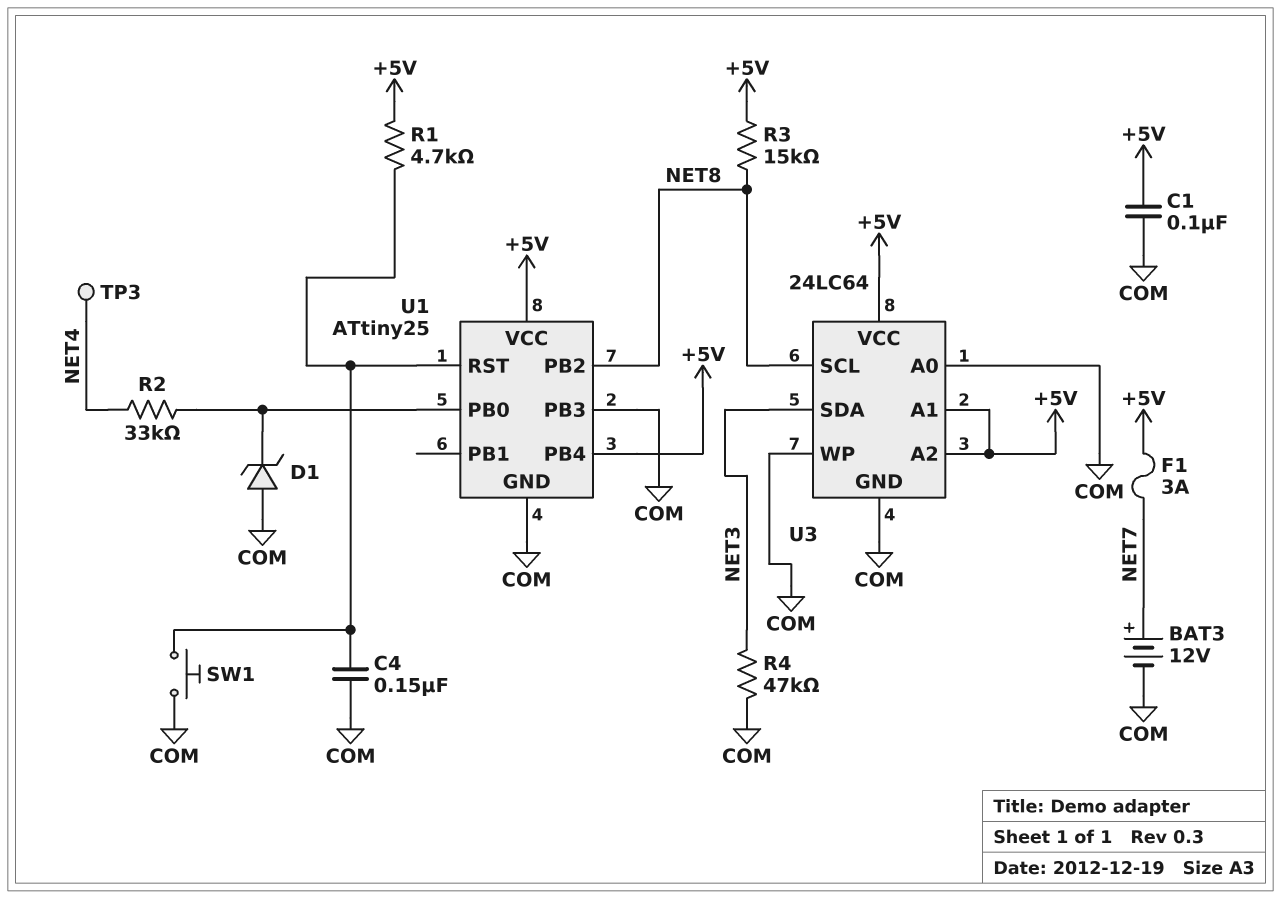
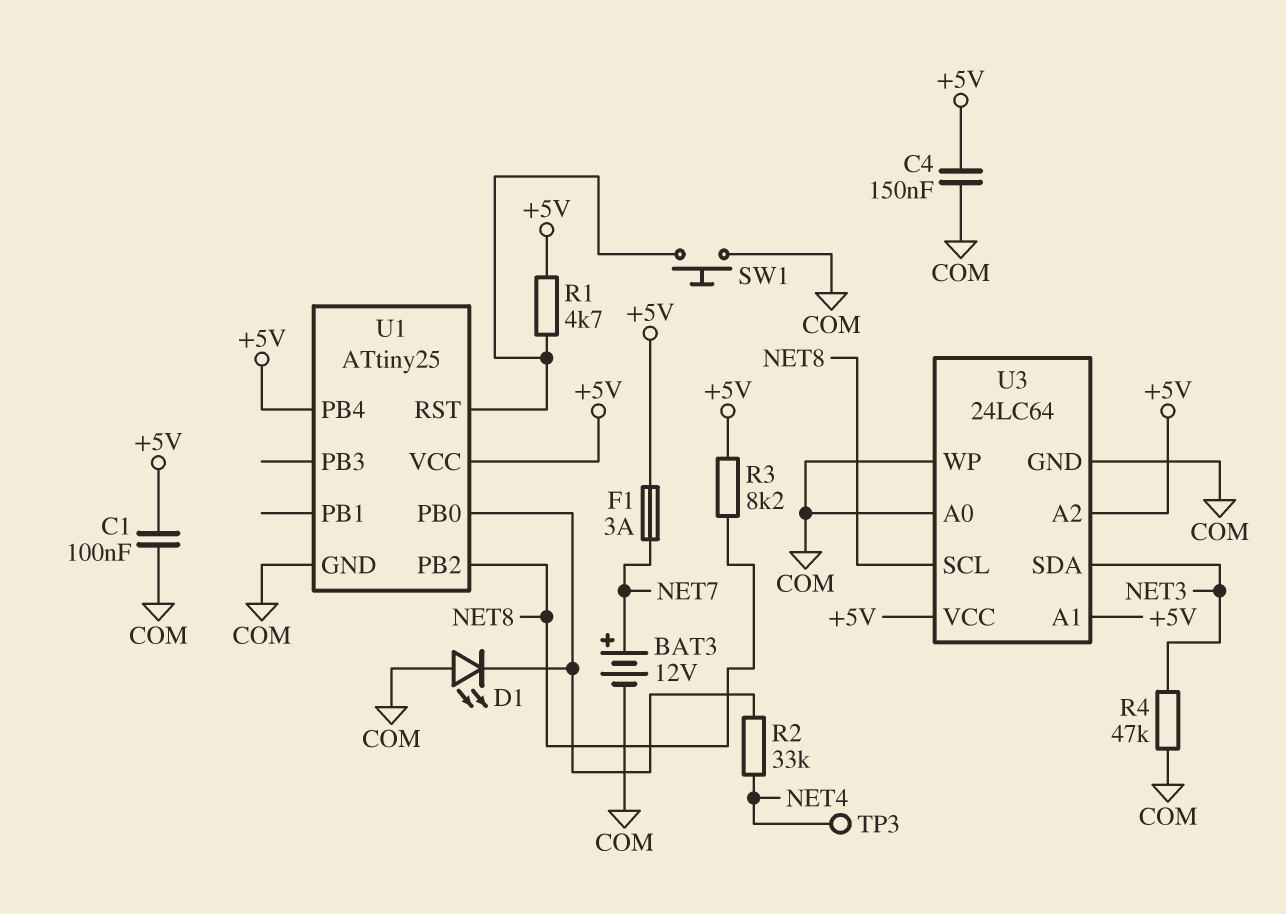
C4: 150nF (COM, U1/RST) -> 150nF (+5V, COM)
D1: zener (A COM, K U1/PB0) -> LED (A COM, K U1/PB0)
R3: 15k (+5V, NET8) -> 8.2k (+5V, NET8)
U1 pin PB3: COM -> none

